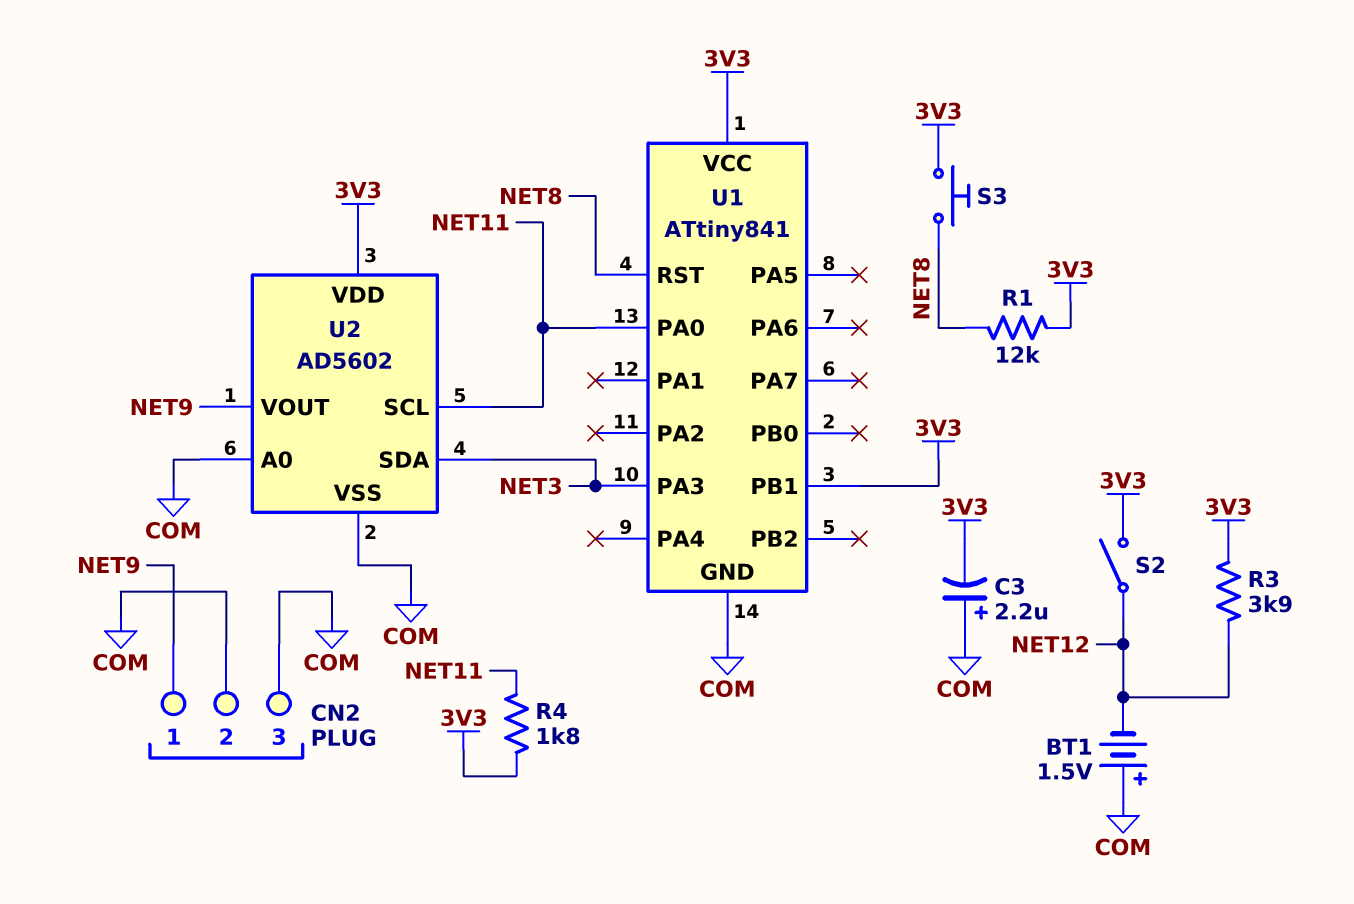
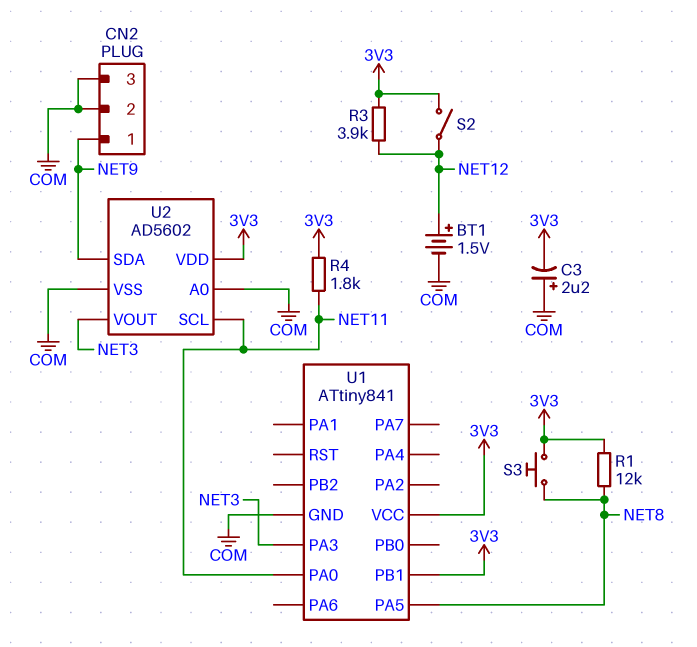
BT1: 1.5V (plus COM, minus NET12) -> 1.5V (plus NET12, minus COM)
U1 pin PA5: none -> NET8
U1 pin RST: NET8 -> none
U2 pin SDA: NET3 -> NET9
U2 pin VOUT: NET9 -> NET3

